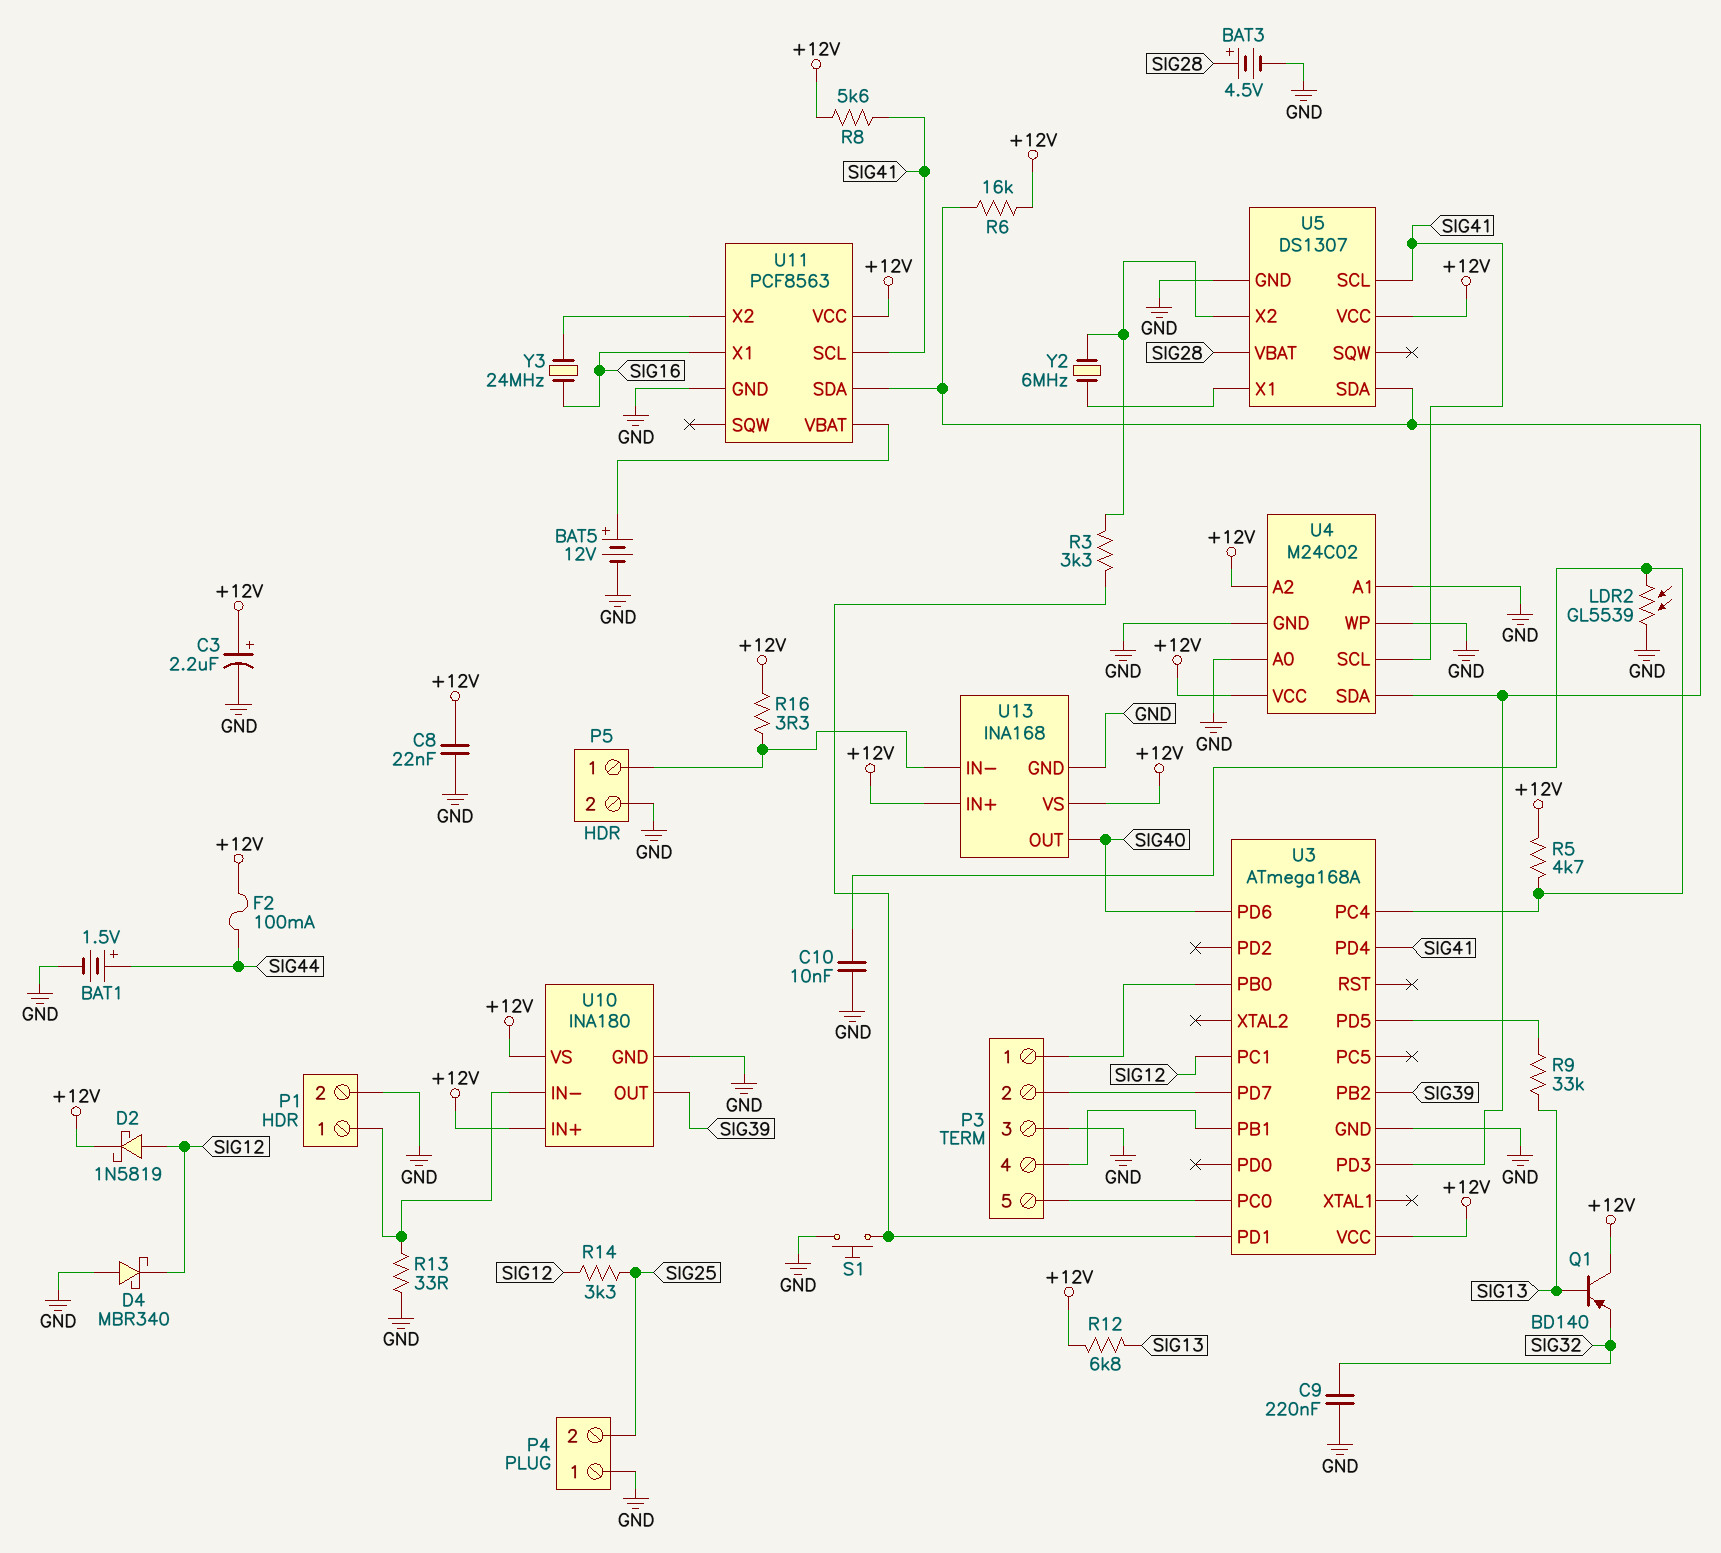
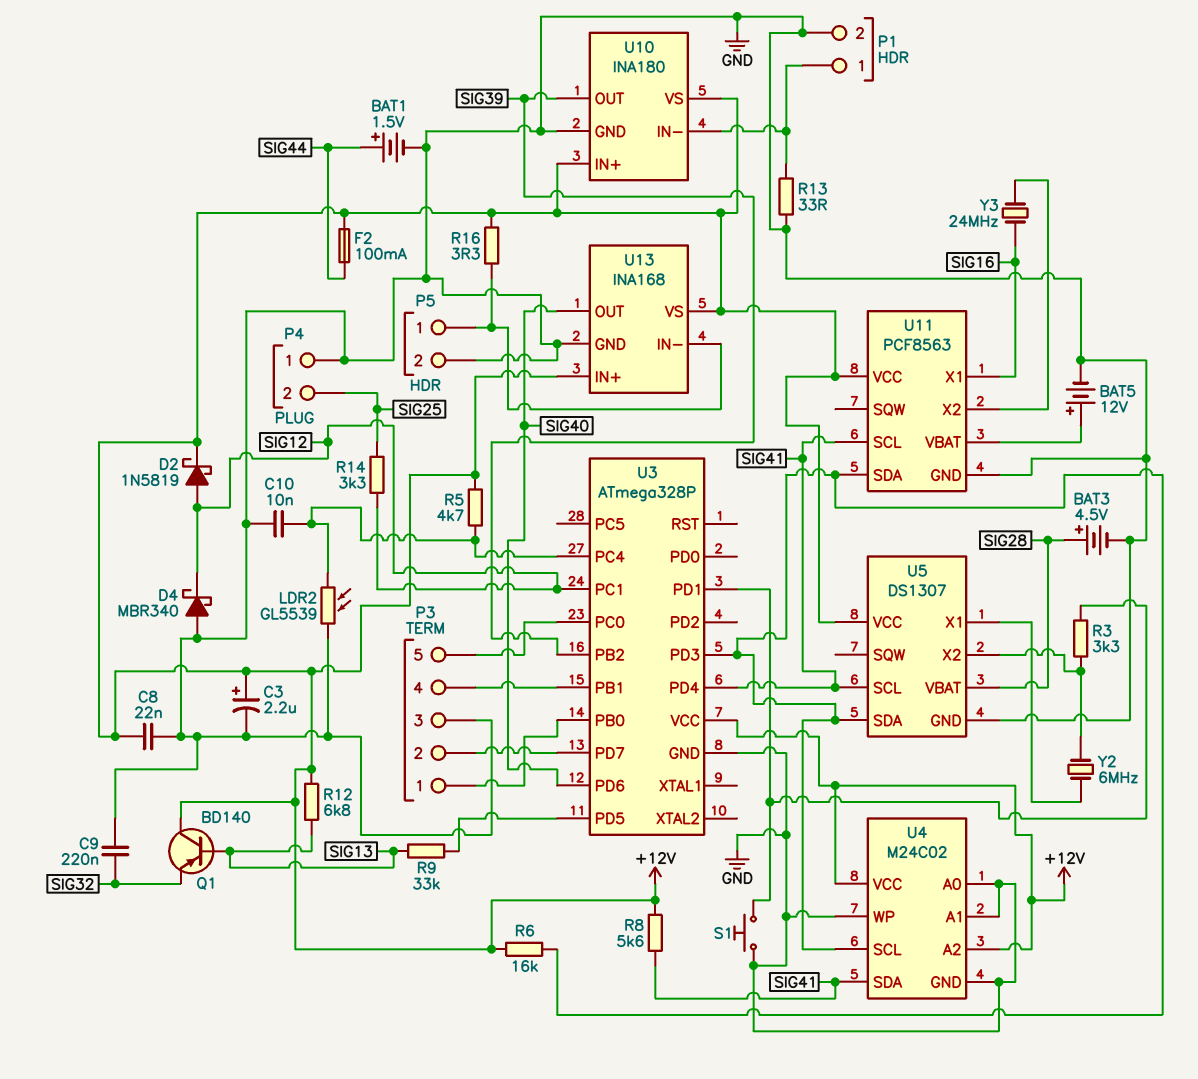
U3: ATmega168A -> ATmega328P
U4 pin SCL: SIG41 -> U3/PD3
U4 pin SDA: U3/PD3 -> SIG41

